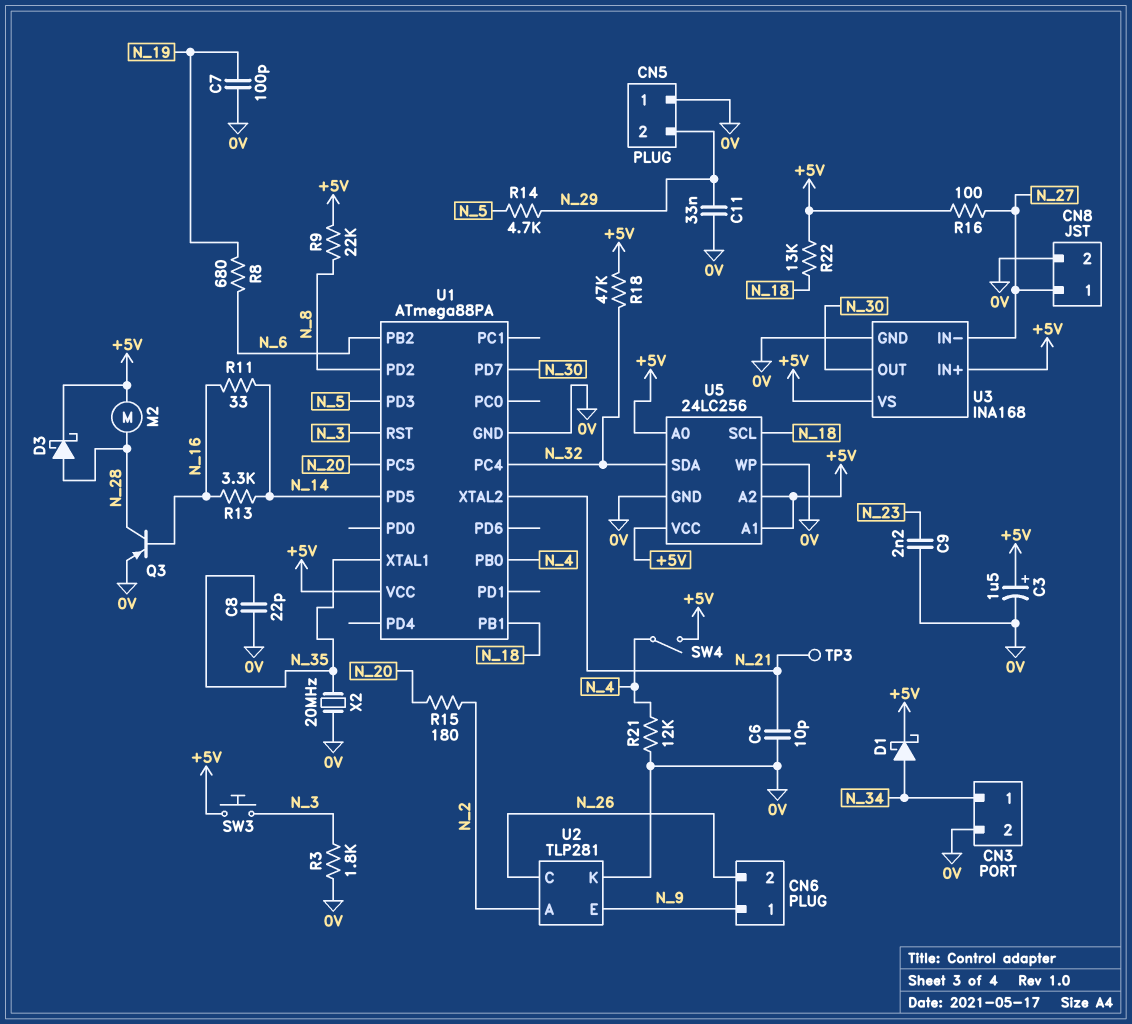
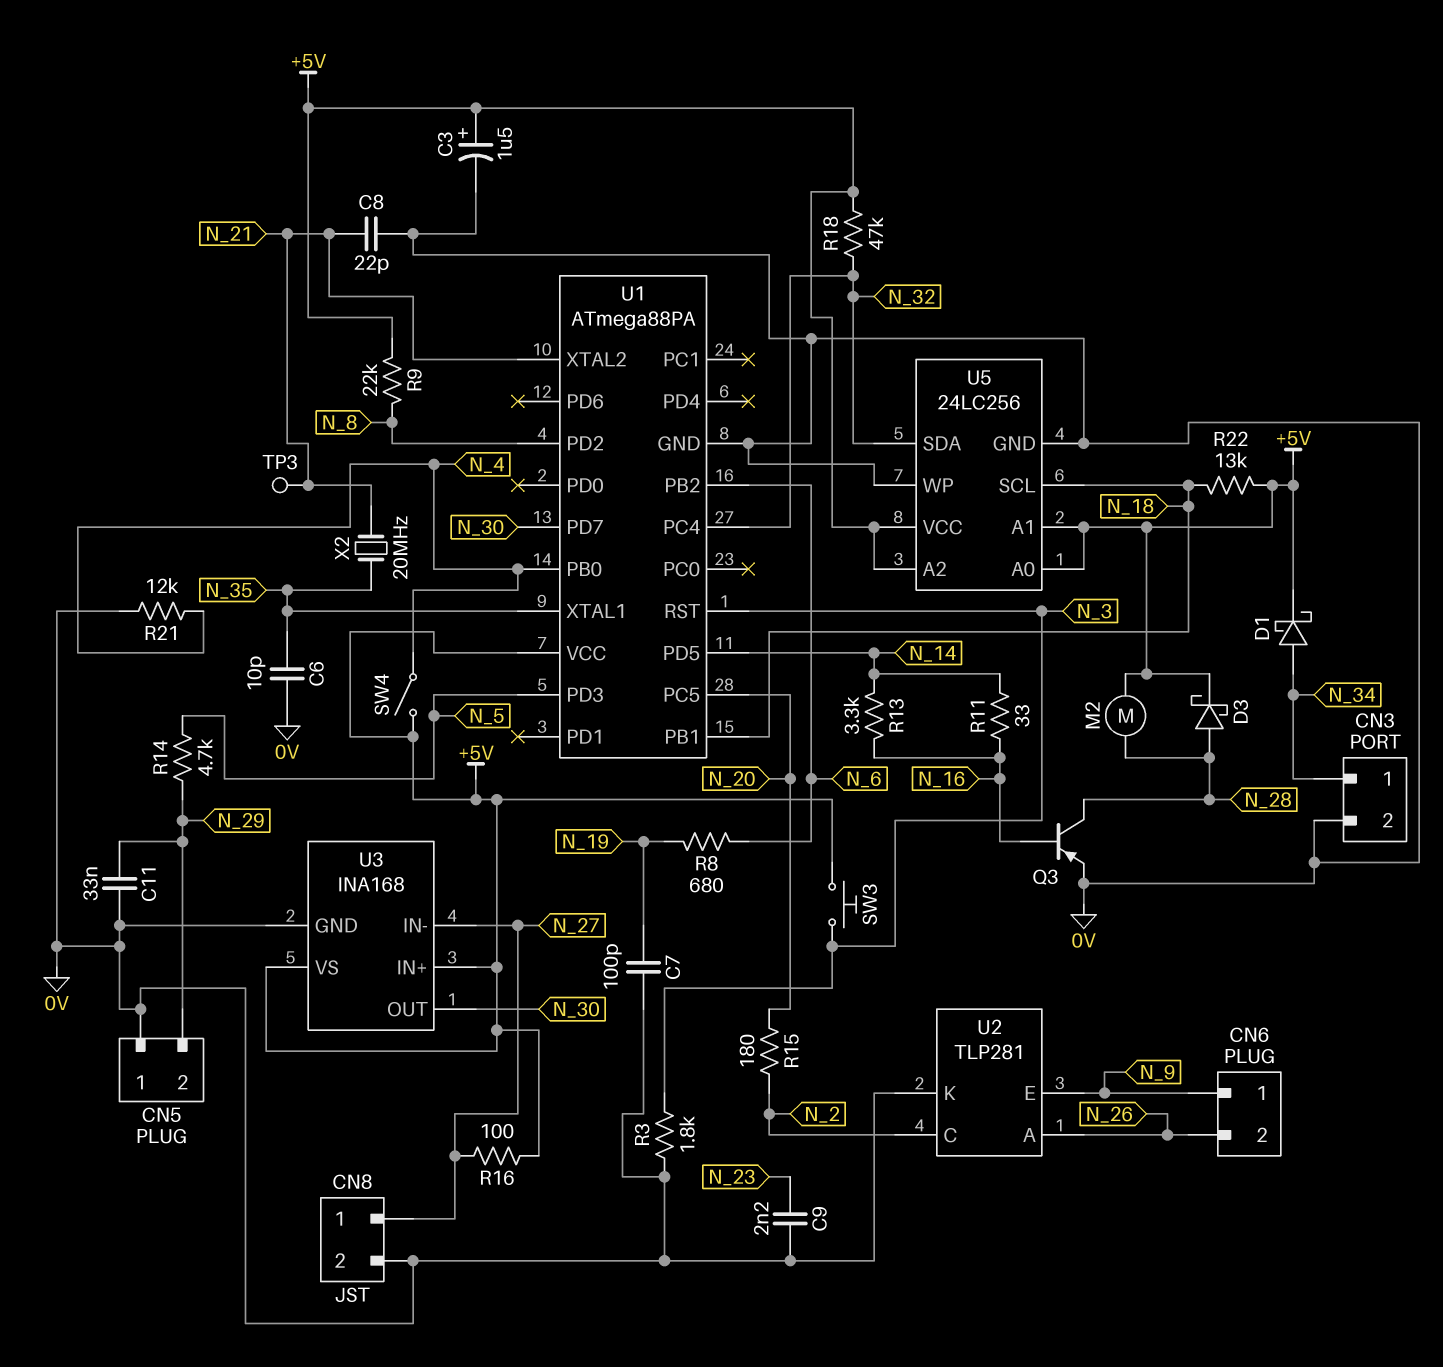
C6: 10pF (0V, N_21) -> 10pF (0V, N_35)
C8: 22pF (0V, N_35) -> 22pF (0V, N_21)
U2 pin A: N_2 -> N_26
U2 pin C: N_26 -> N_2
X2: 20MHz (0V, N_35) -> 20MHz (N_21, N_35)

